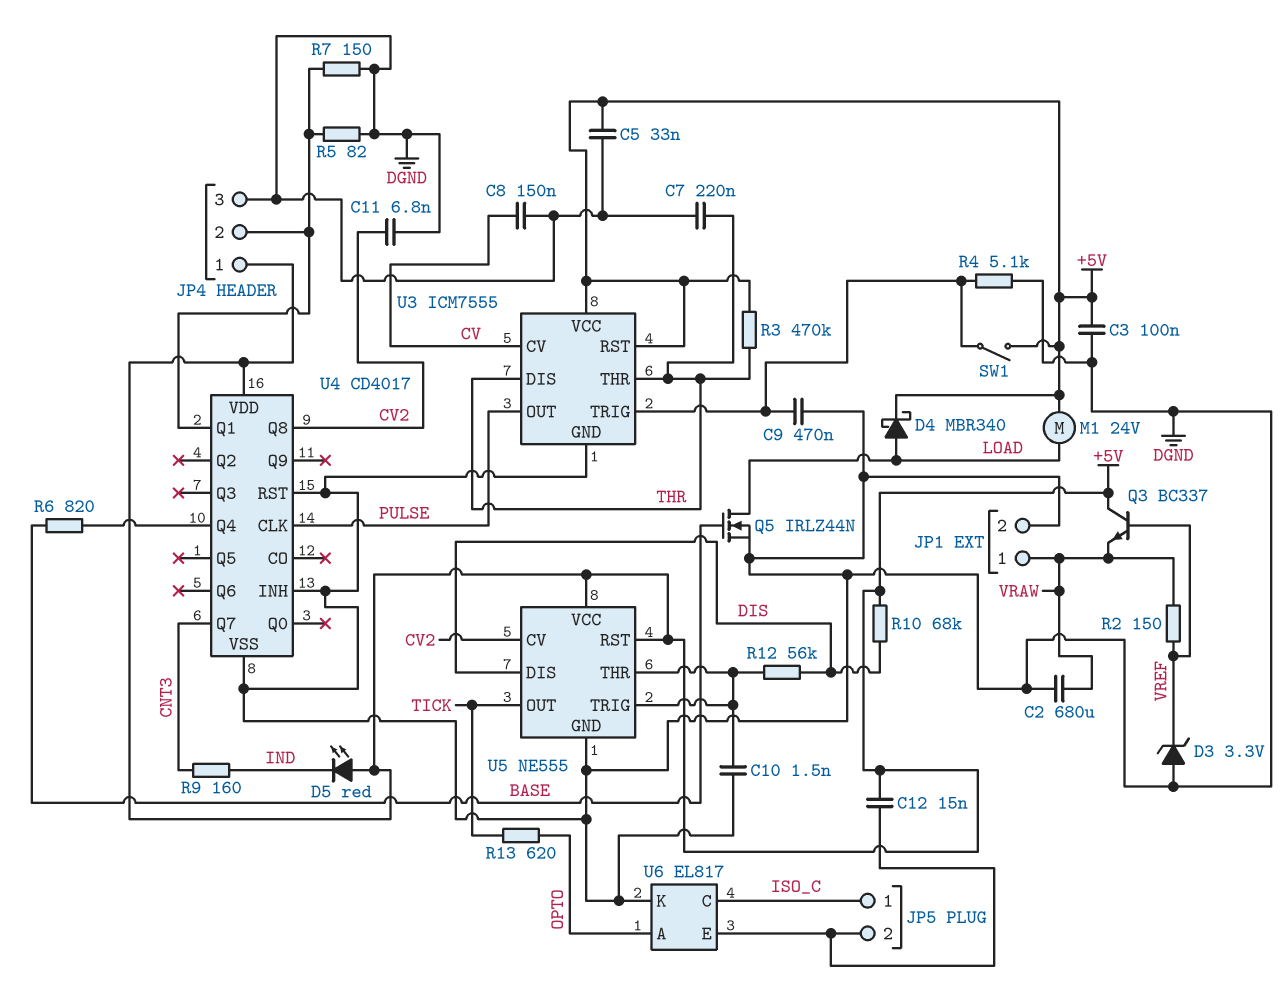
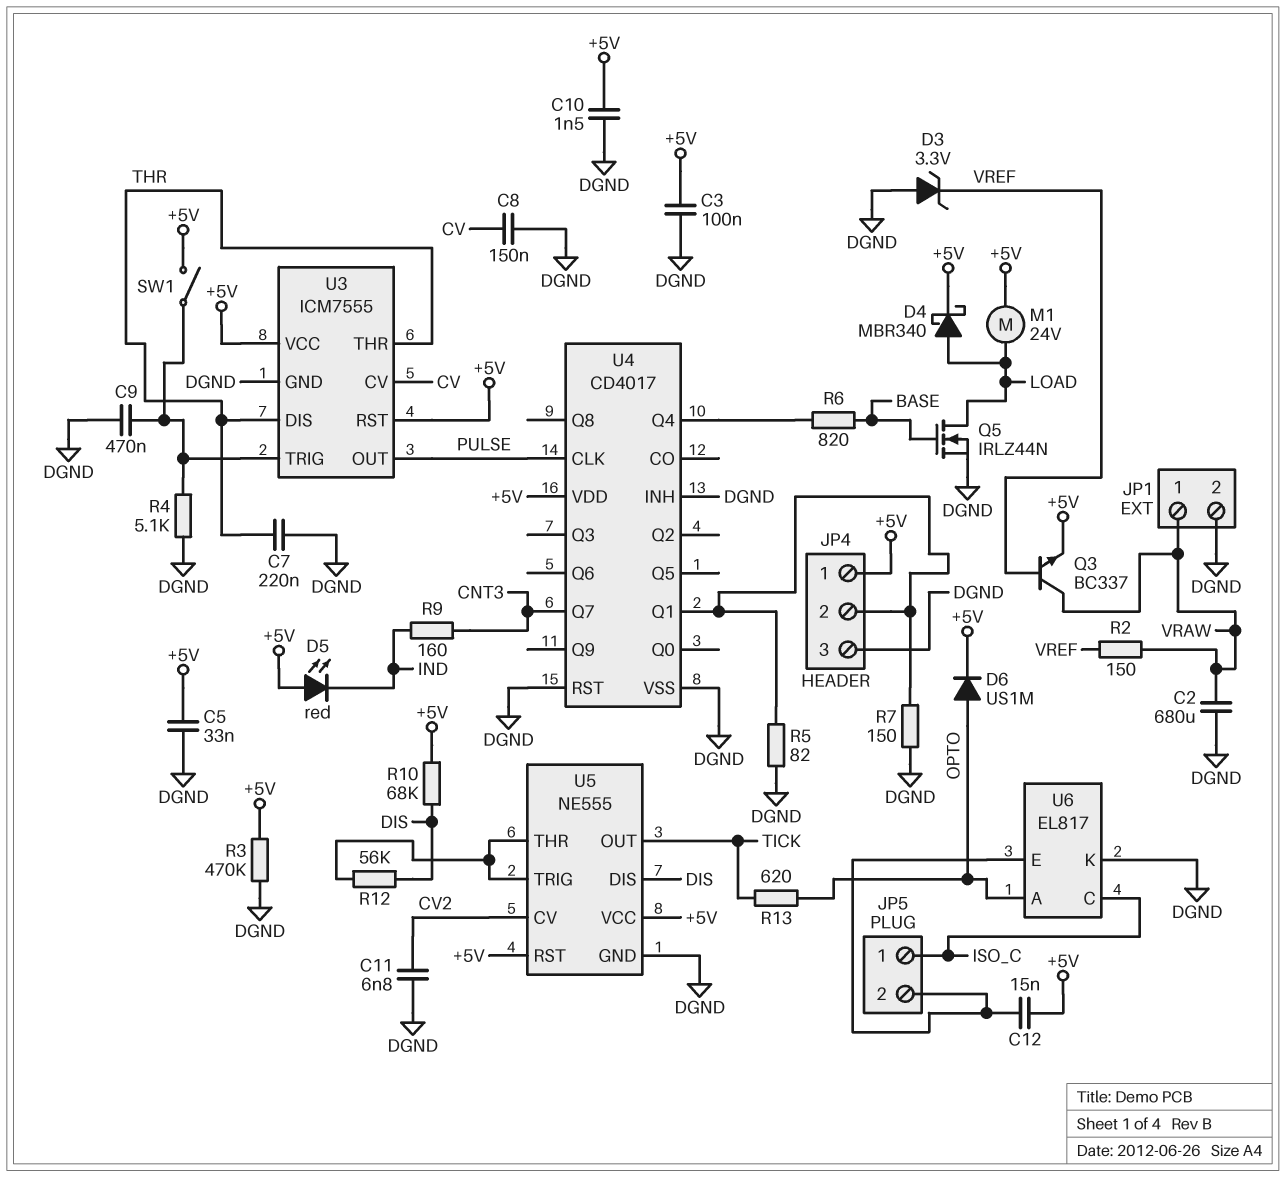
C10: 1.5nF (DGND, U5/THR) -> 1.5nF (+5V, DGND)
D6: none -> diode US1M (A OPTO, K +5V)
Q3: NPN BC337 (B VREF, C +5V, E VRAW) -> NPN BC337 (B VREF, C VRAW, E +5V)
R3: 470k (+5V, THR) -> 470k (+5V, DGND)
U4 pin Q8: CV2 -> none

